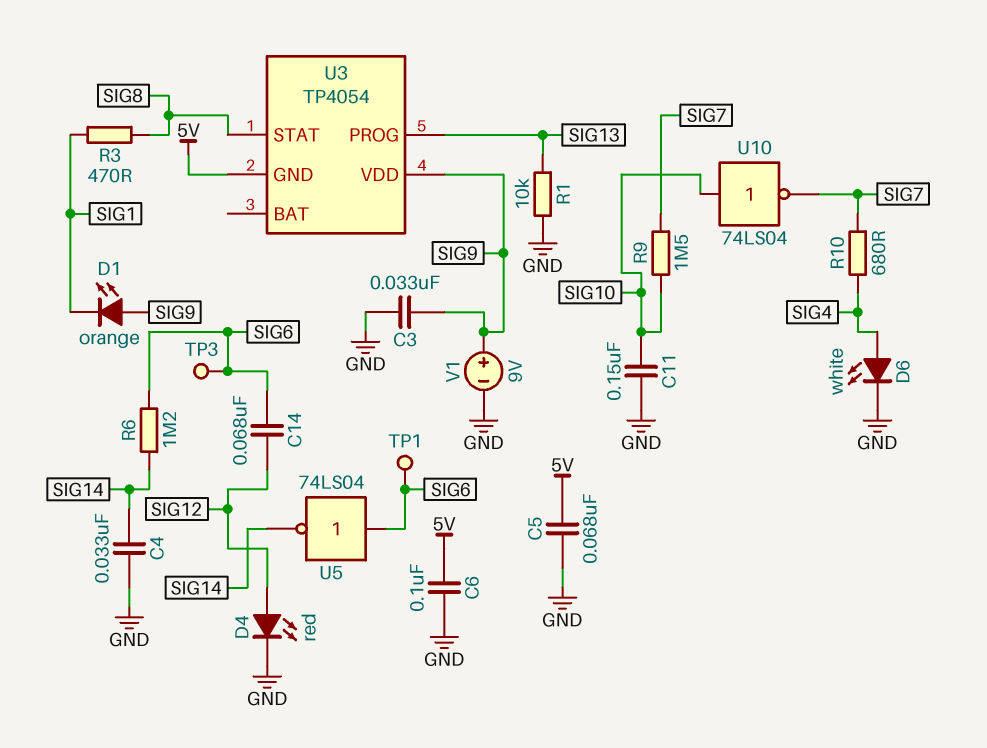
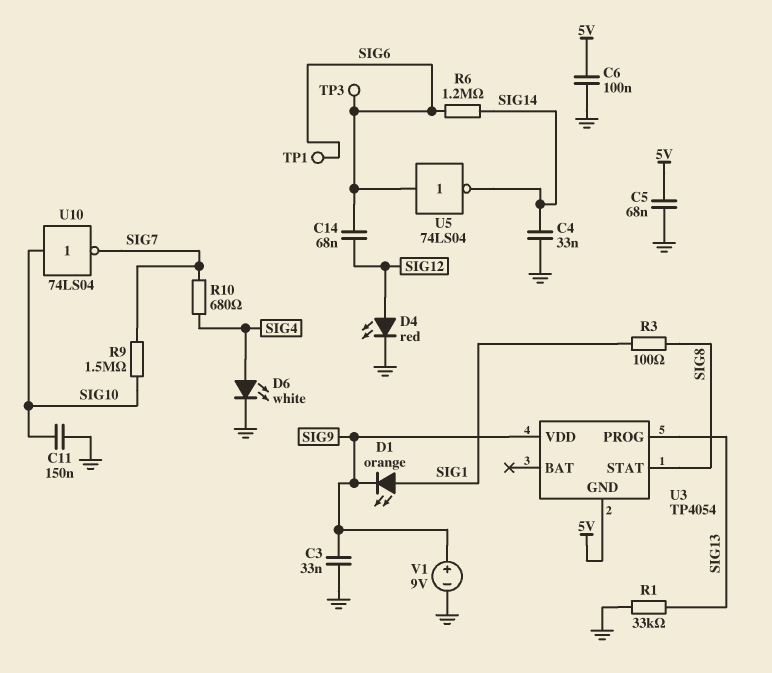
D1: LED orange (A SIG9, K SIG1) -> LED orange (A SIG1, K SIG9)
R1: 10k (GND, SIG13) -> 33k (GND, SIG13)
R3: 470 (SIG1, SIG8) -> 100 (SIG1, SIG8)

